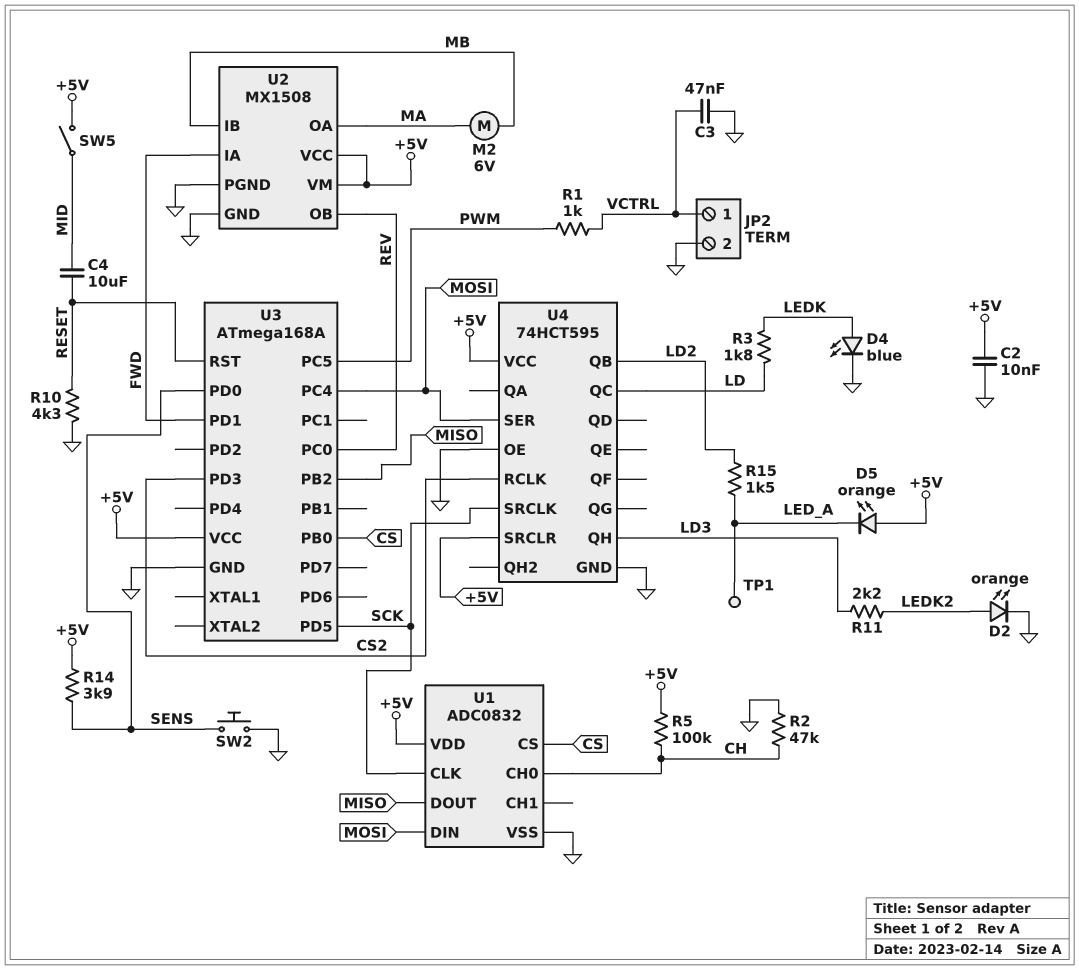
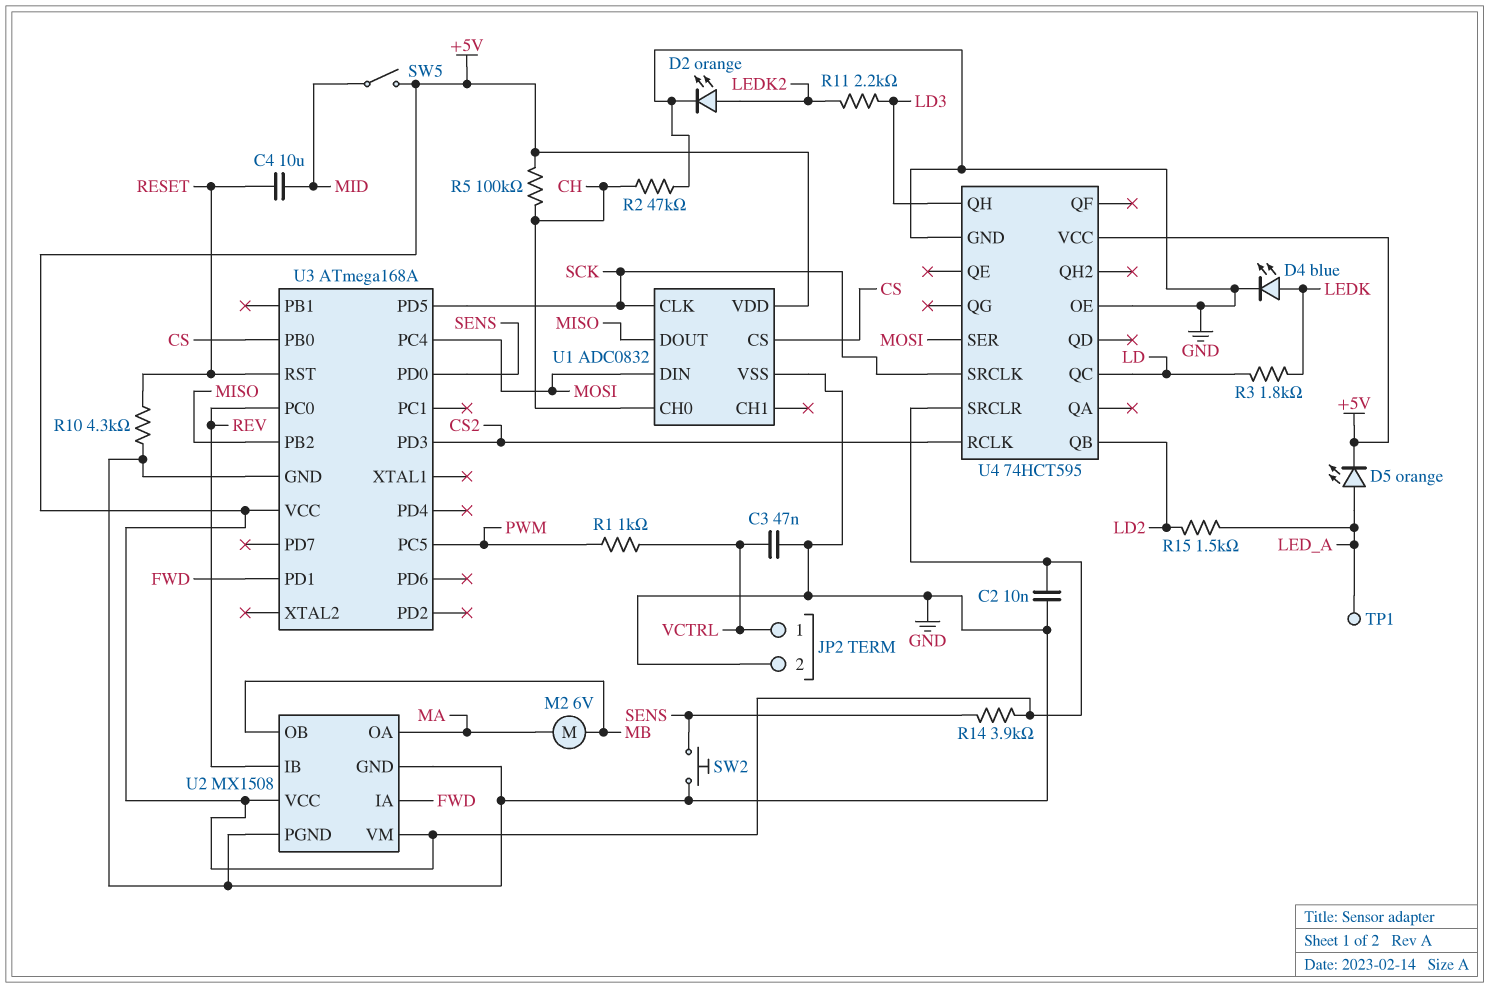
D5: LED orange (A +5V, K LED_A) -> LED orange (A LED_A, K +5V)
U2 pin IB: MB -> REV
U2 pin OB: REV -> MB

